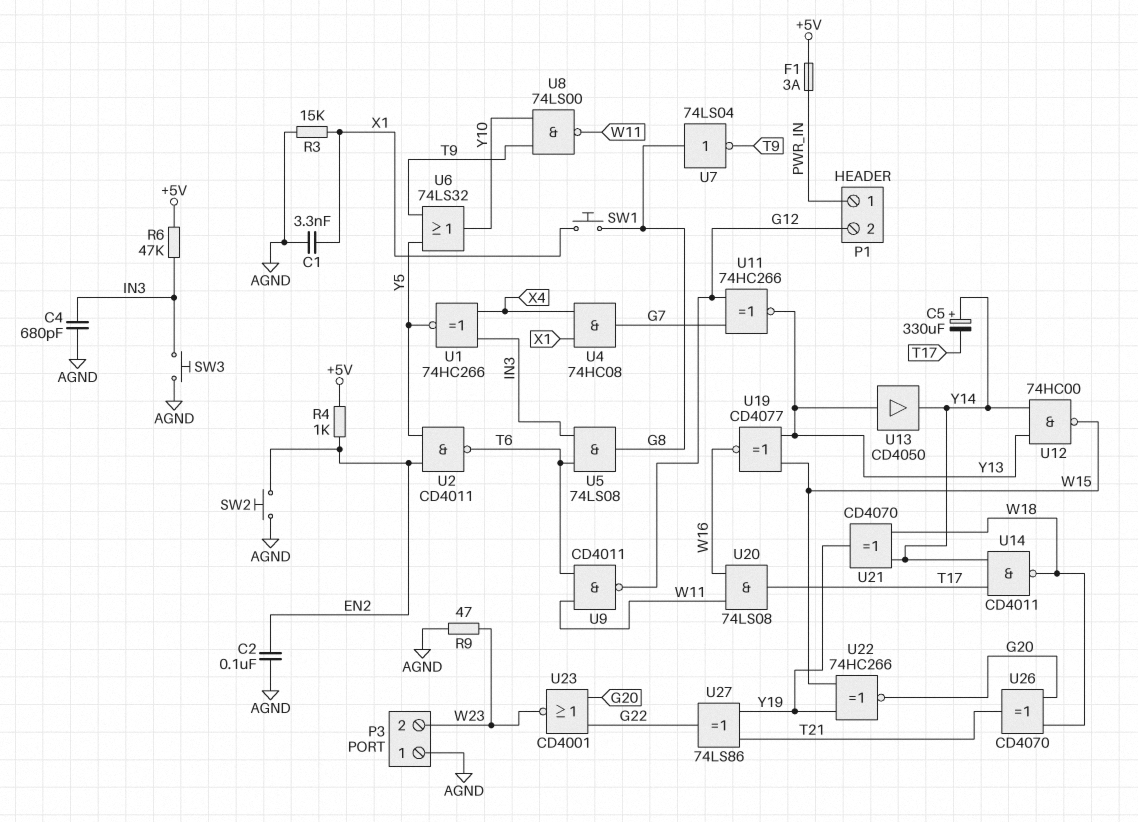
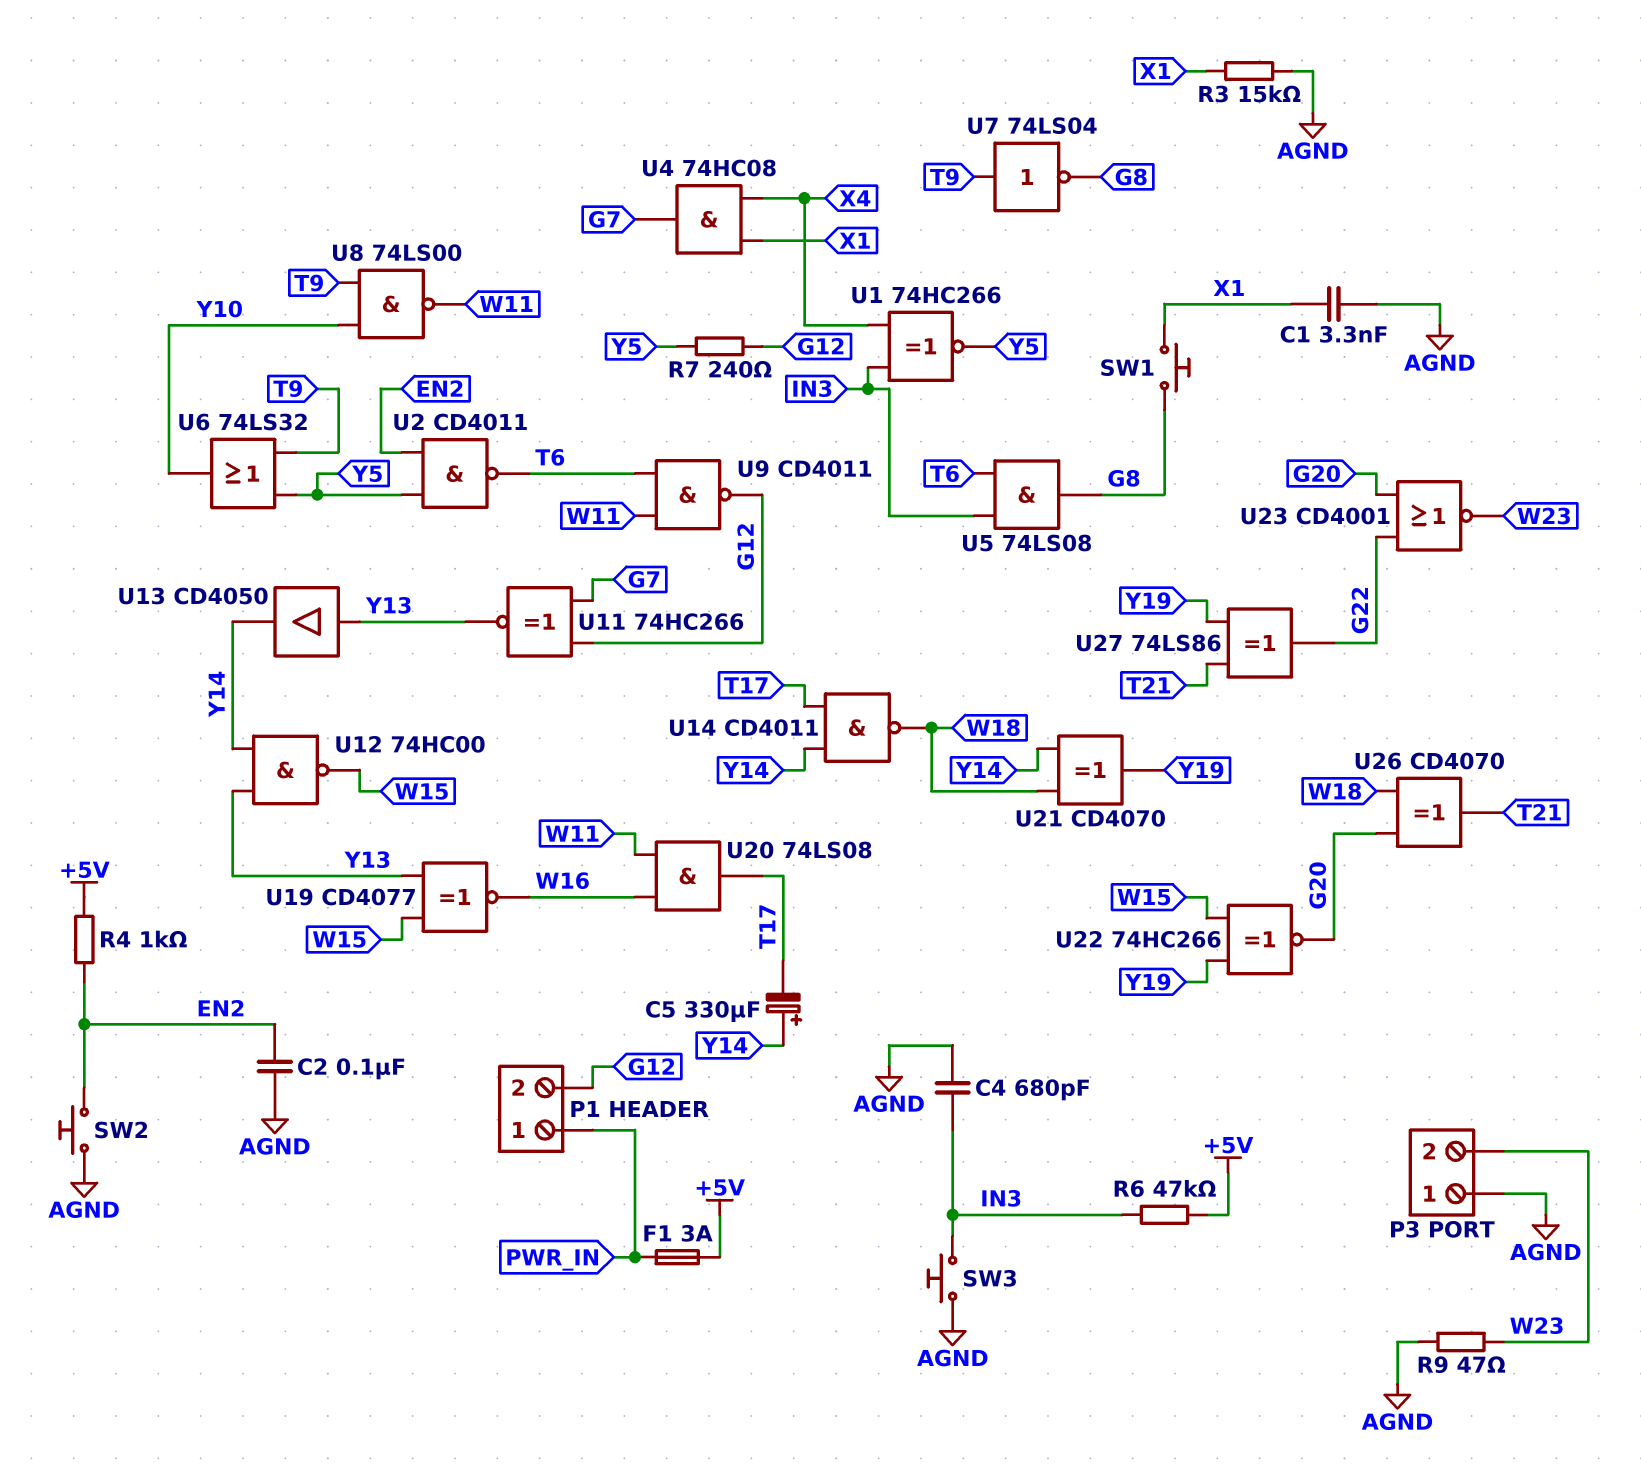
R7: none -> 240 (G12, Y5)
U7: NOT 74LS04 (in G8, out T9) -> NOT 74LS04 (in T9, out G8)

